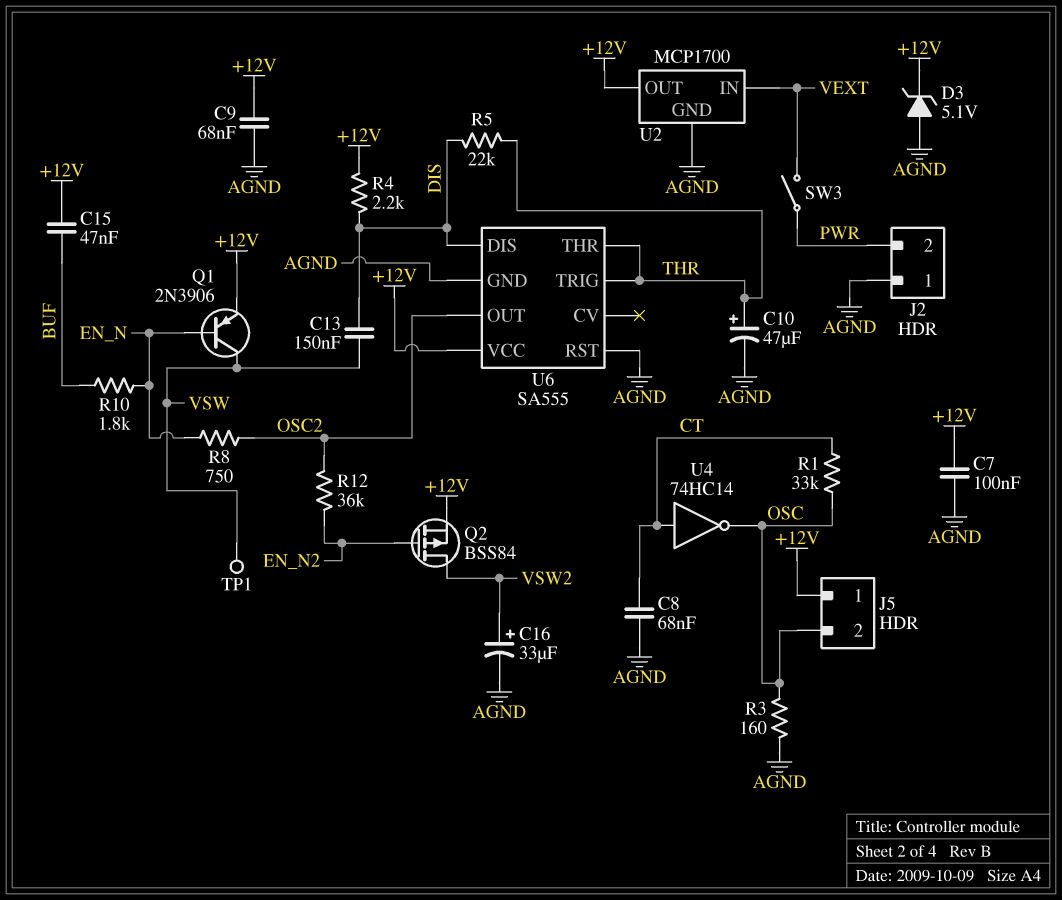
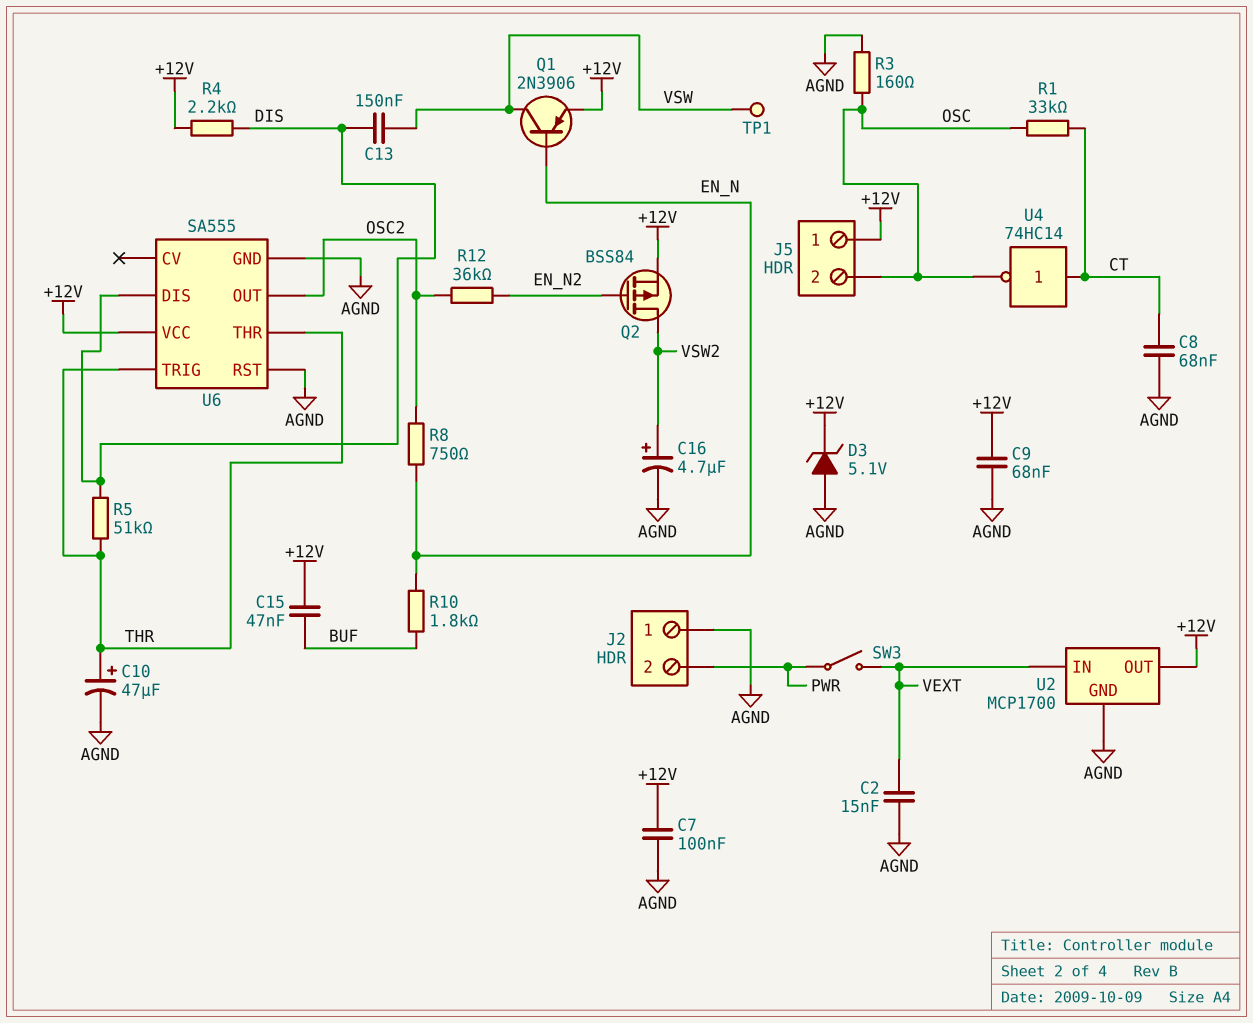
C2: none -> 15nF (AGND, VEXT)
C16: 33uF (plus VSW2, minus AGND) -> 4.7uF (plus VSW2, minus AGND)
R5: 22k (DIS, THR) -> 51k (DIS, THR)

